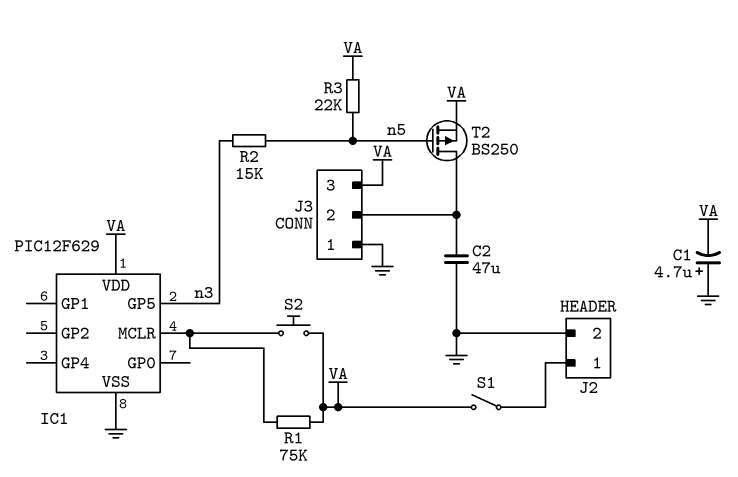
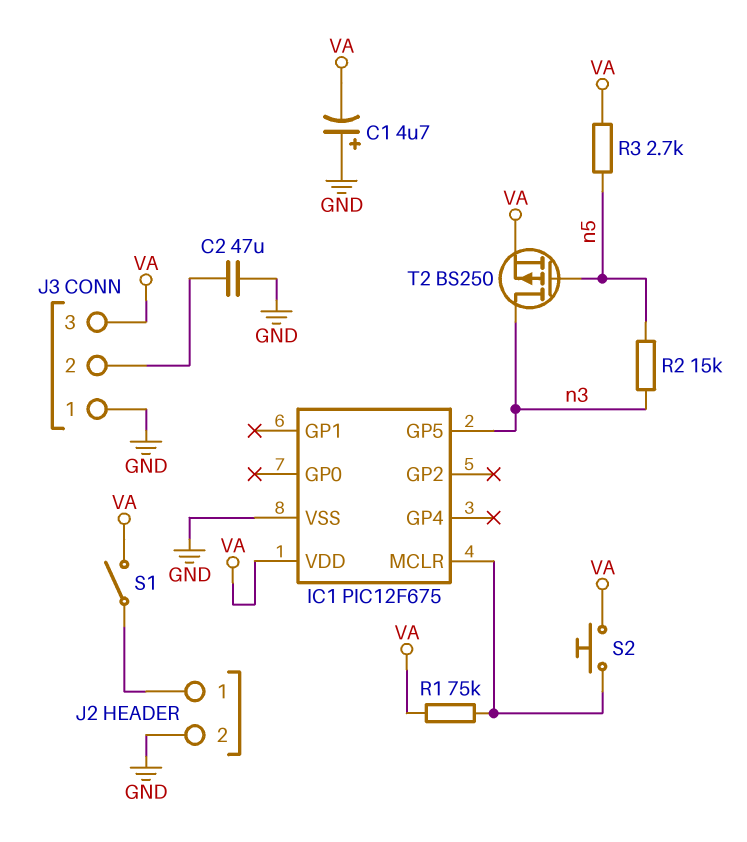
IC1: PIC12F629 -> PIC12F675
R3: 22k (VA, n5) -> 2.7k (VA, n5)
T2: PMOS BS250 (G n5, D J3/2, S VA) -> PMOS BS250 (G n5, D n3, S VA)

